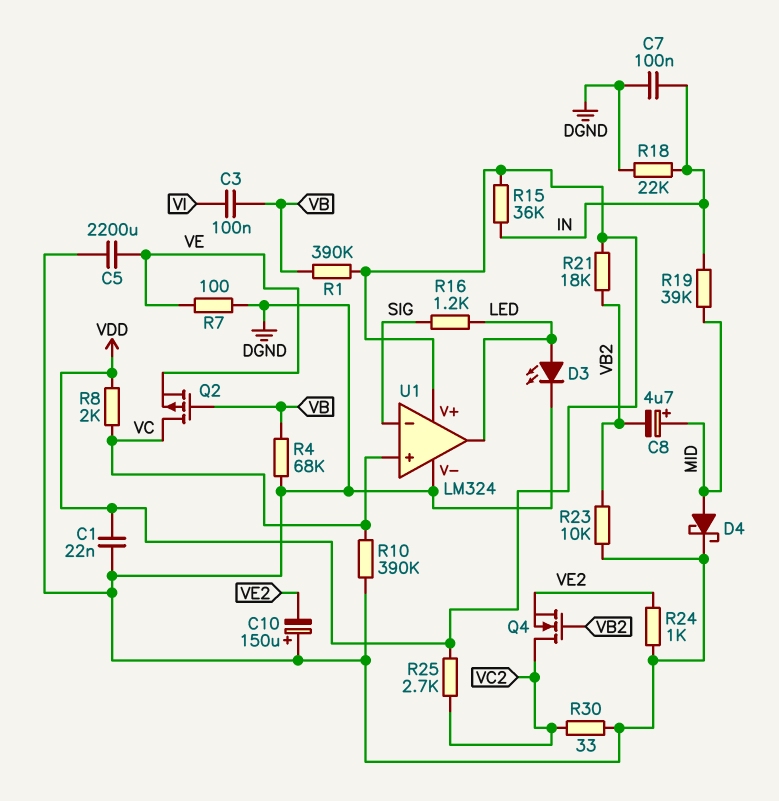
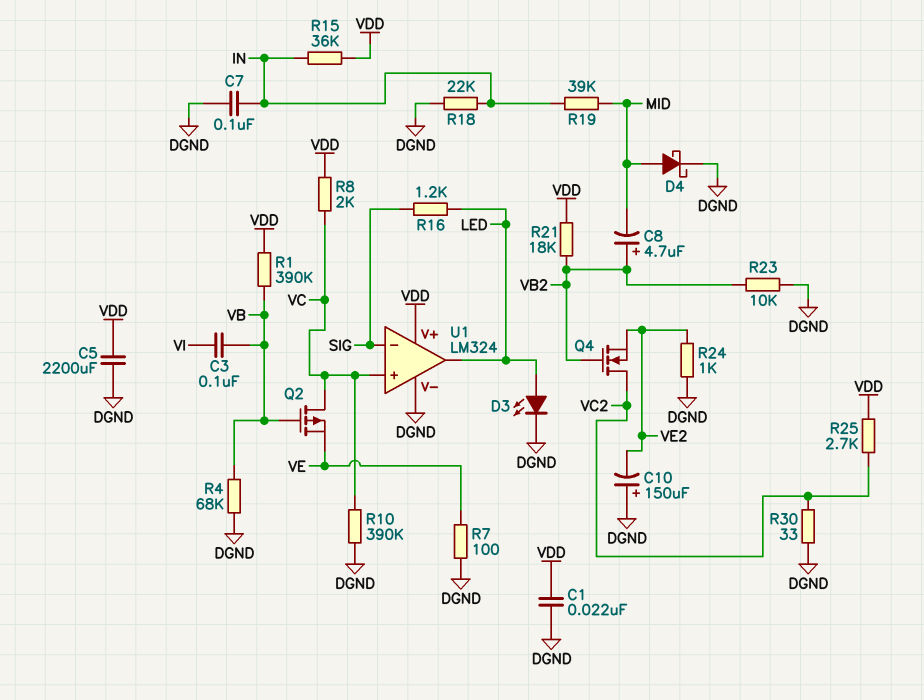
C5: 2200uF (DGND, VE) -> 2200uF (DGND, VDD)
C8: 4.7uF (plus MID, minus VB2) -> 4.7uF (plus VB2, minus MID)

